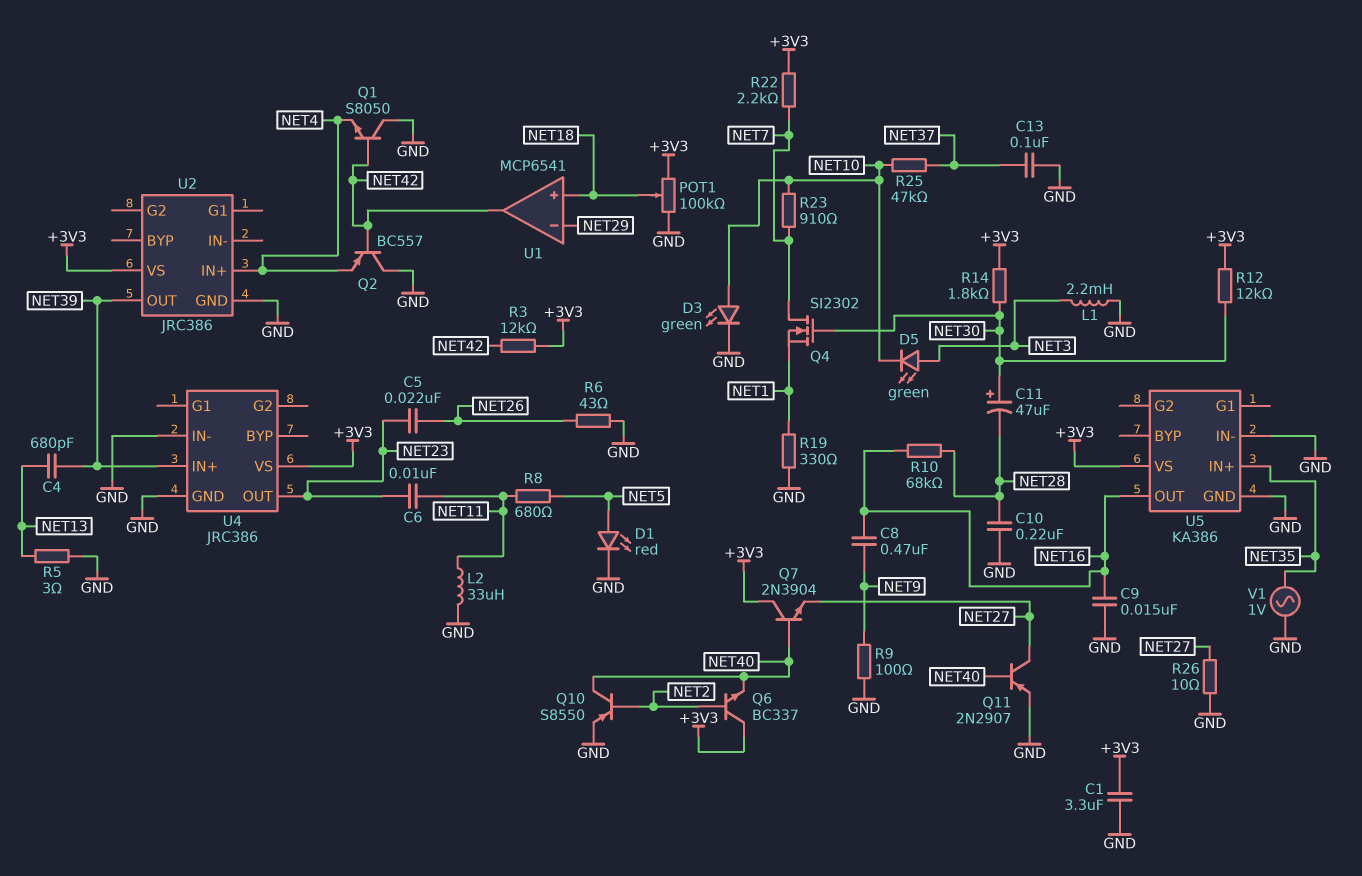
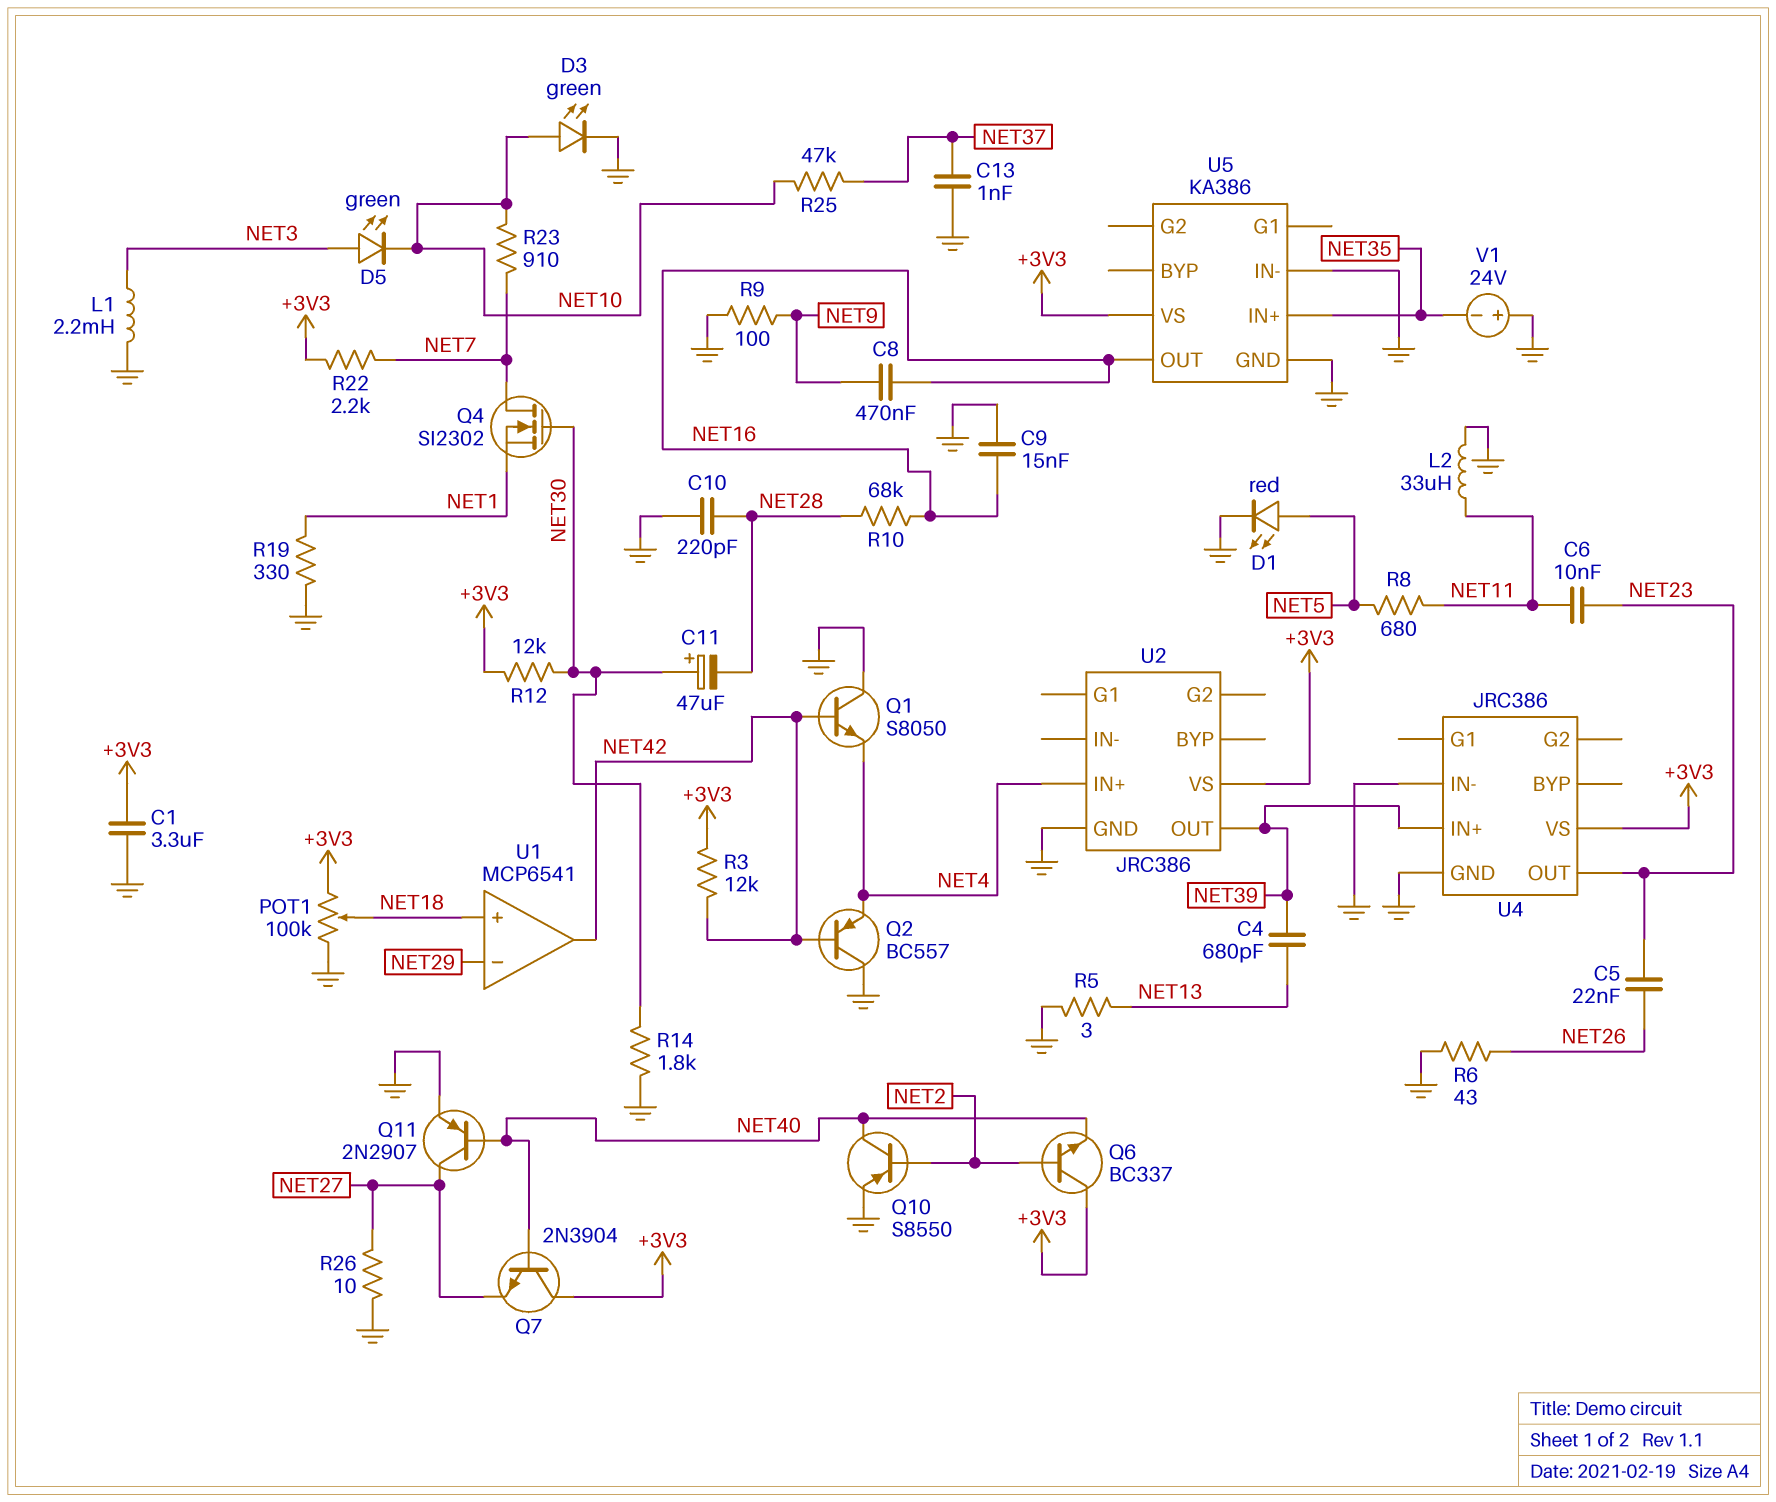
C10: 220nF (GND, NET28) -> 220pF (GND, NET28)
C13: 100nF (GND, NET37) -> 1nF (GND, NET37)
R14: 1.8k (+3V3, NET30) -> 1.8k (GND, NET30)
V1: AC 1V (GND, NET35) -> 24V (plus GND, minus NET35)

